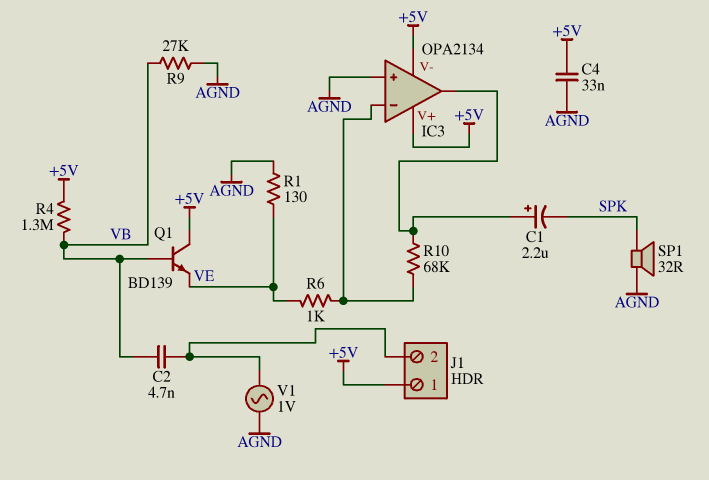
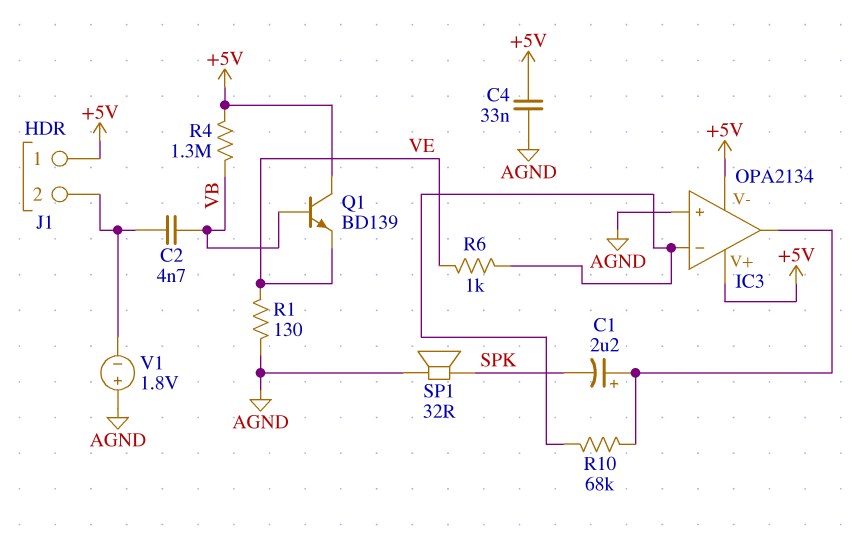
R9: 27k (AGND, VB) -> none
V1: AC 1V (AGND, J1/2) -> 1.8V (plus AGND, minus J1/2)

